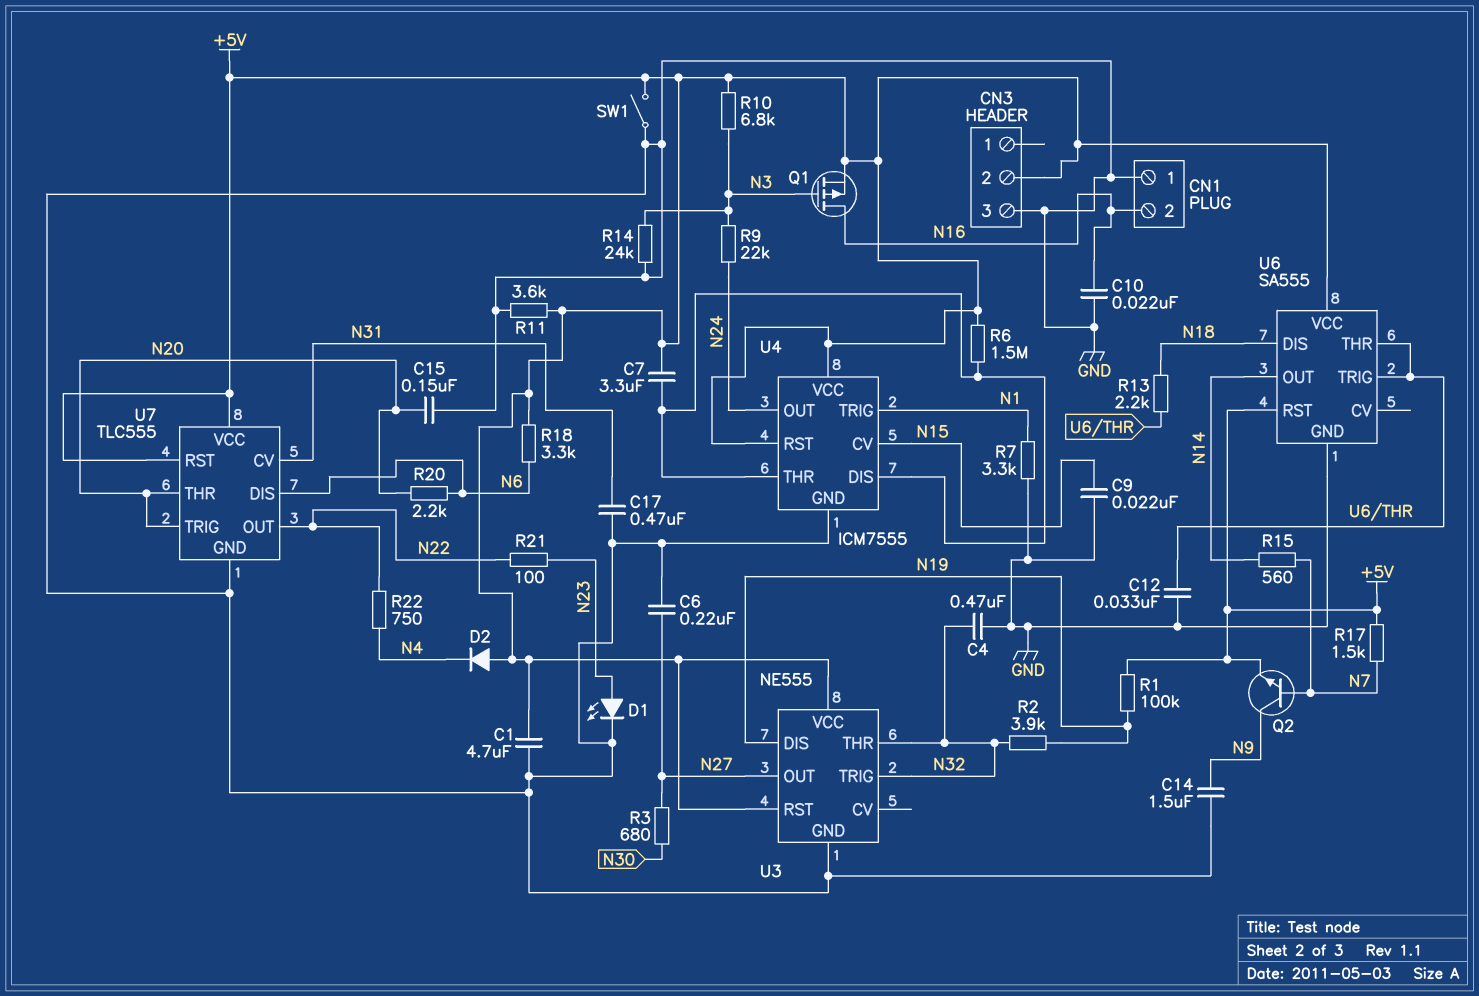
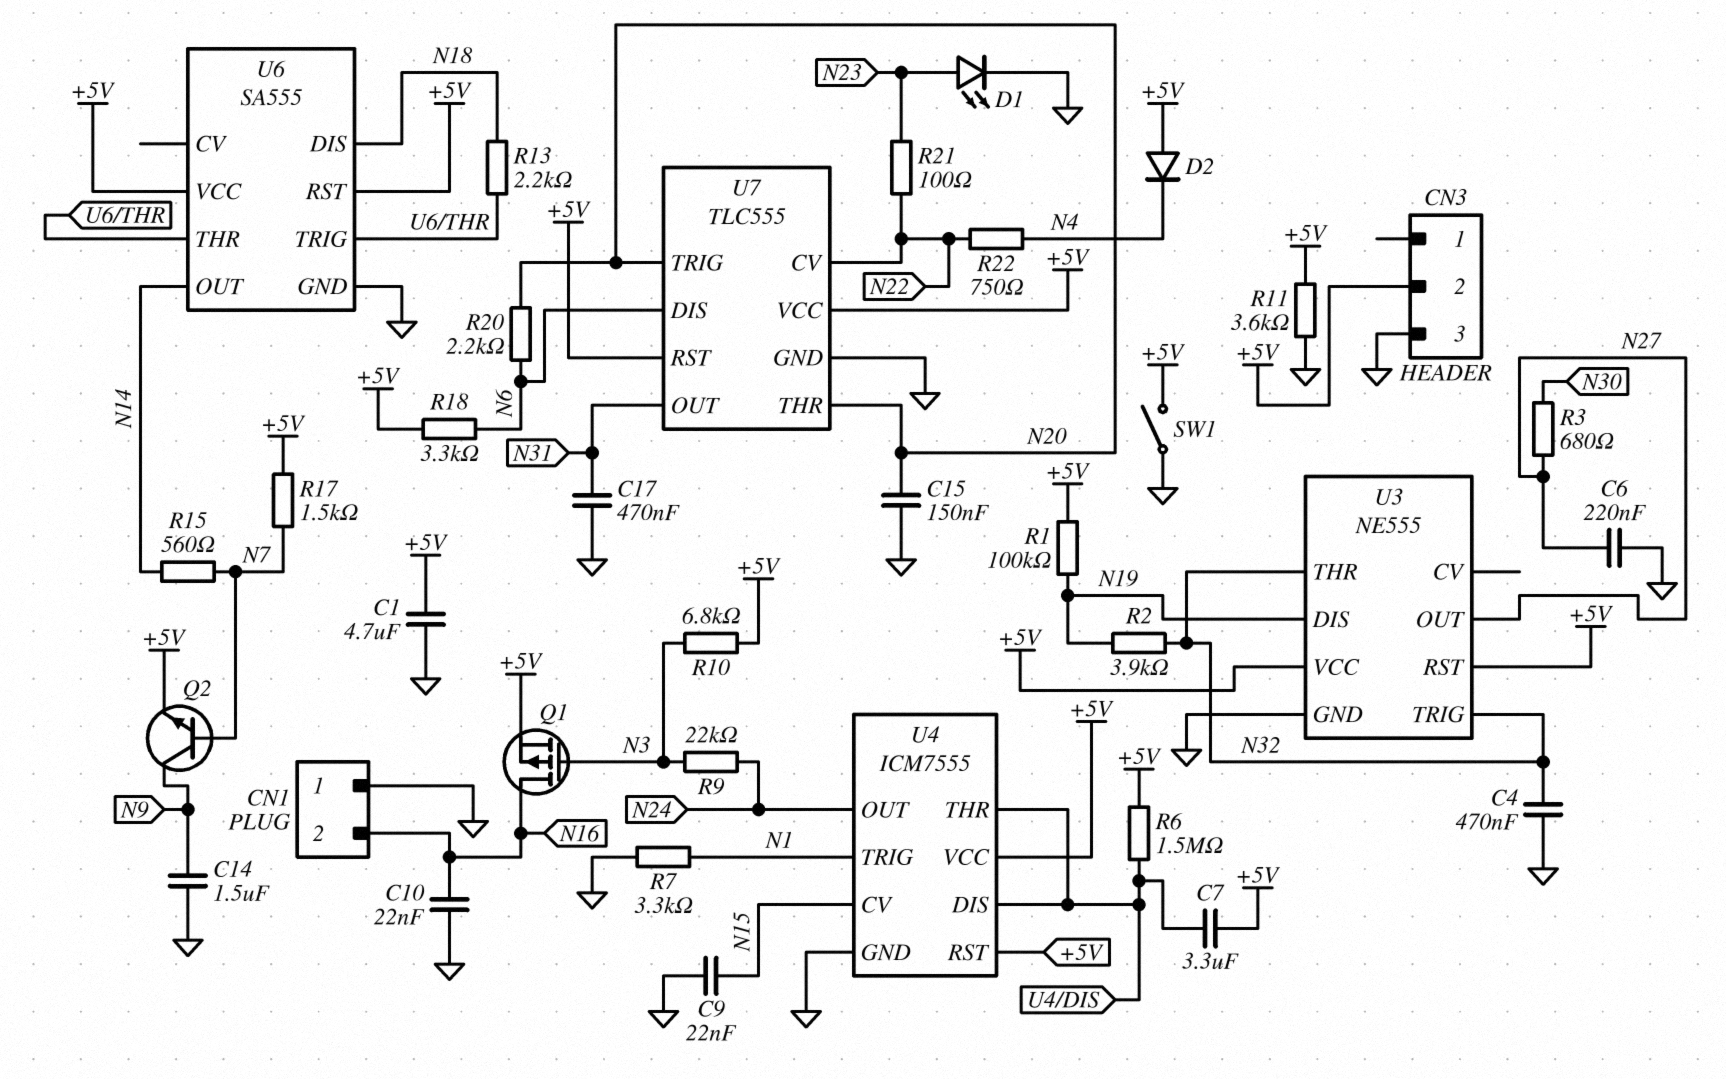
C12: 33nF (GND, U6/THR) -> none
R14: 24k (GND, N3) -> none
U7 pin CV: N31 -> N22
U7 pin OUT: N22 -> N31

